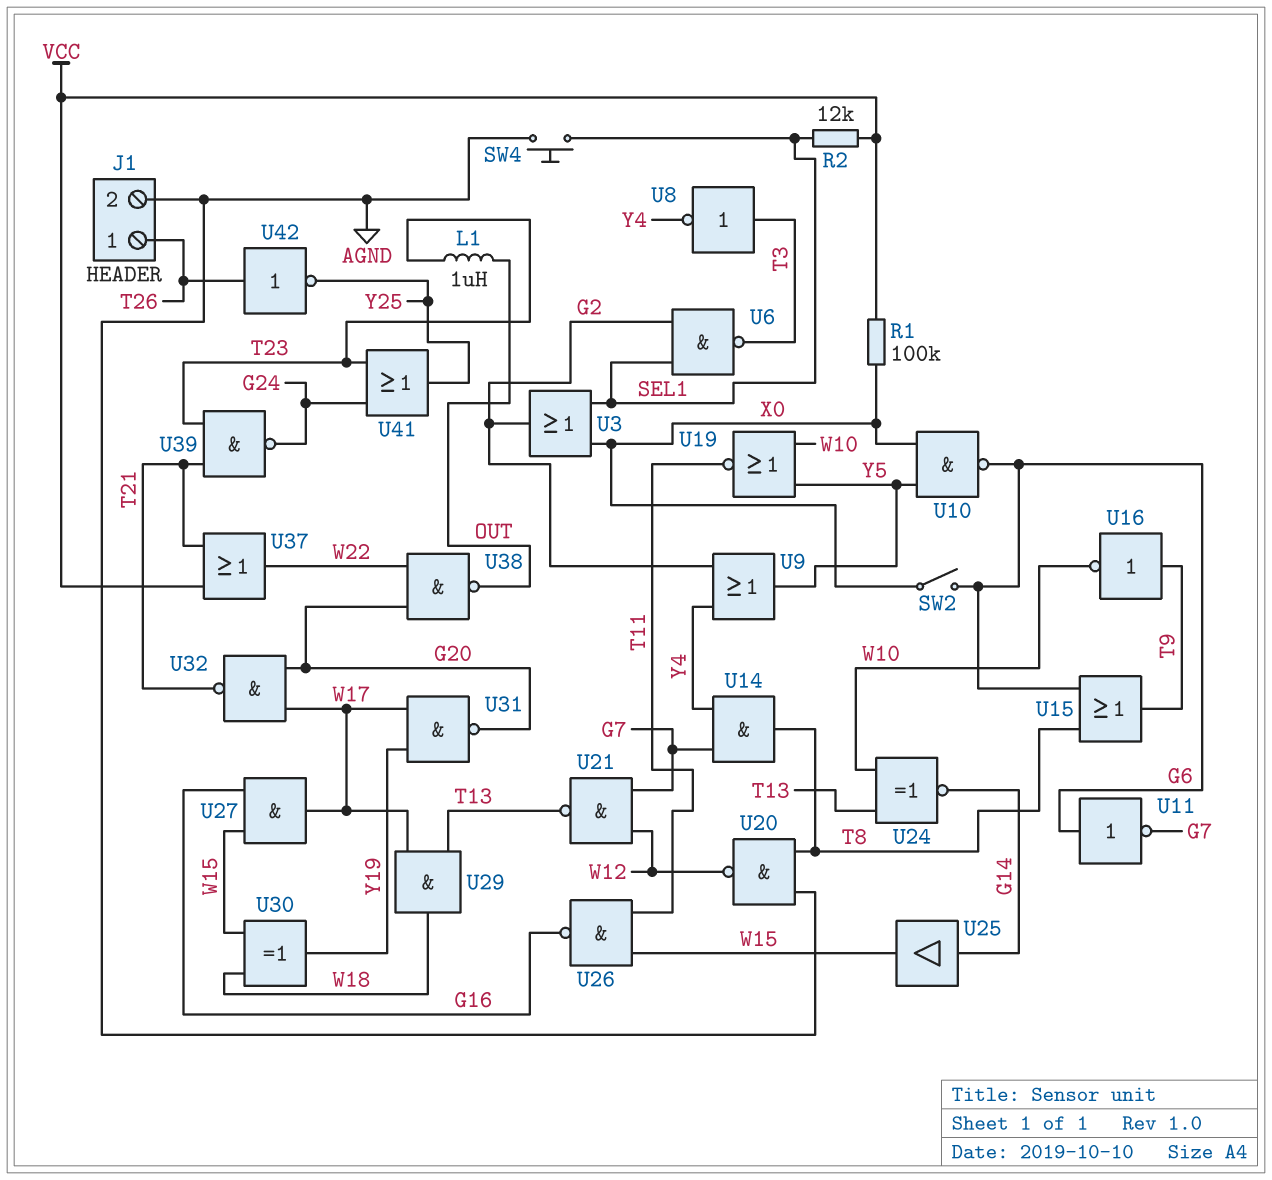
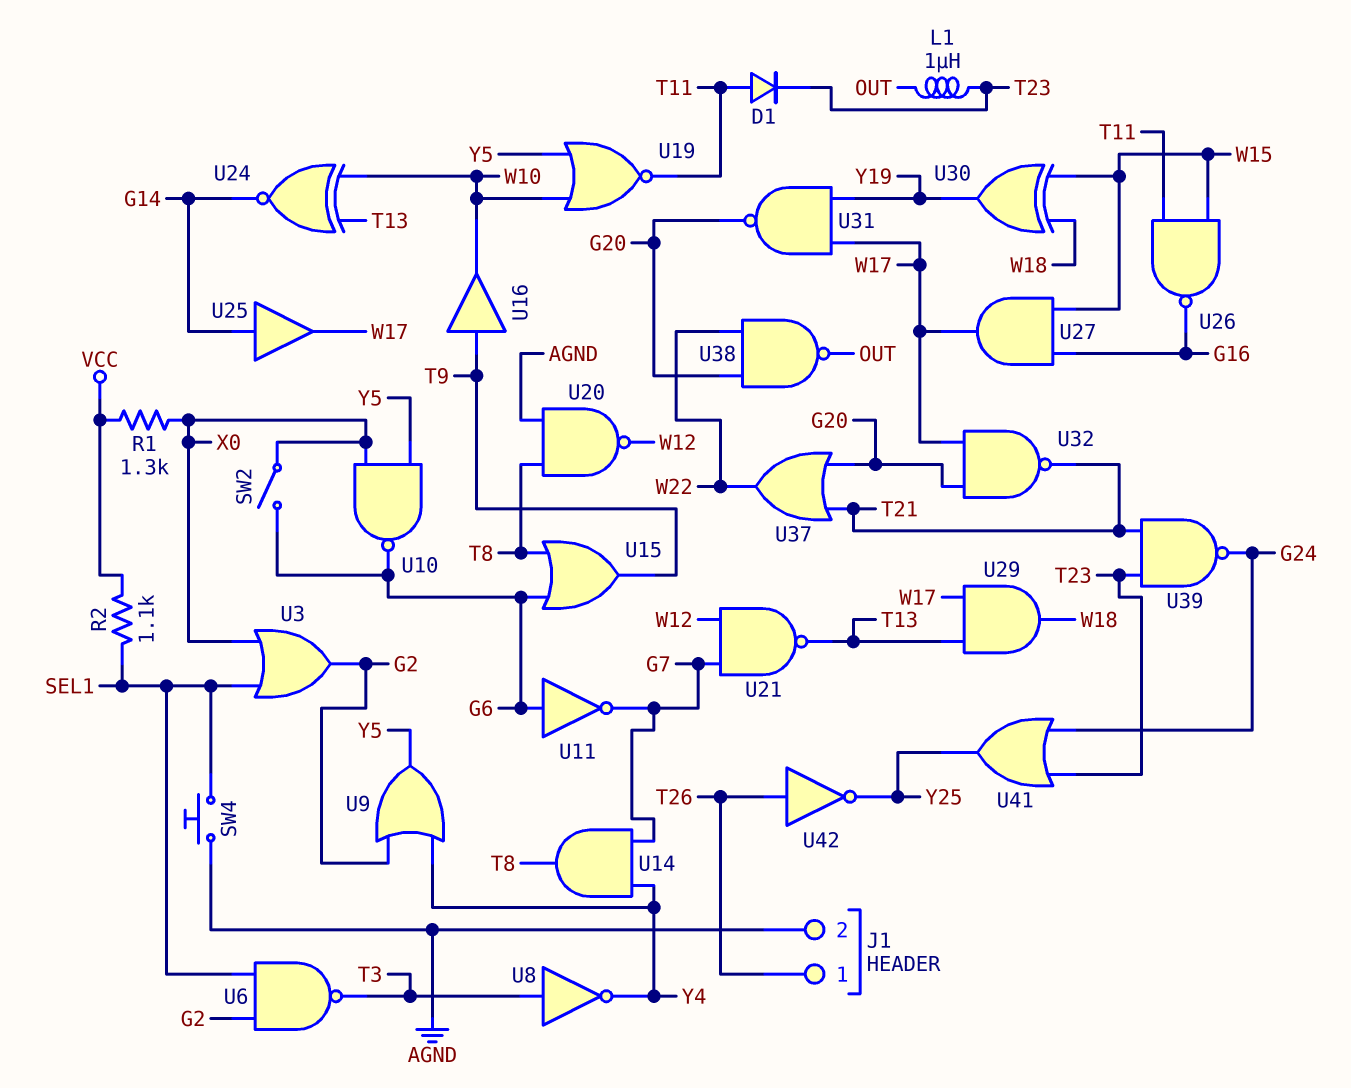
D1: none -> diode (A T11, K T23)
R1: 100k (VCC, X0) -> 1.3k (VCC, X0)
R2: 12k (SEL1, VCC) -> 1.1k (SEL1, VCC)
U16: NOT (in T9, out W10) -> buffer (in T9, out W10)
U25: buffer (in G14, out W15) -> buffer (in G14, out W17)
U37: OR (in T21, in VCC, out W22) -> OR (in G20, in T21, out W22)

